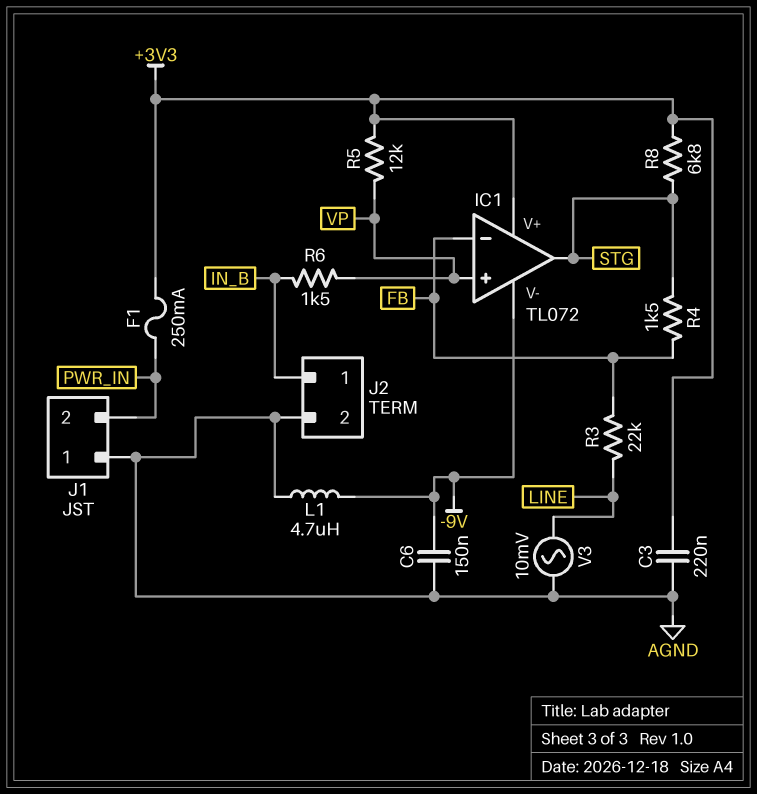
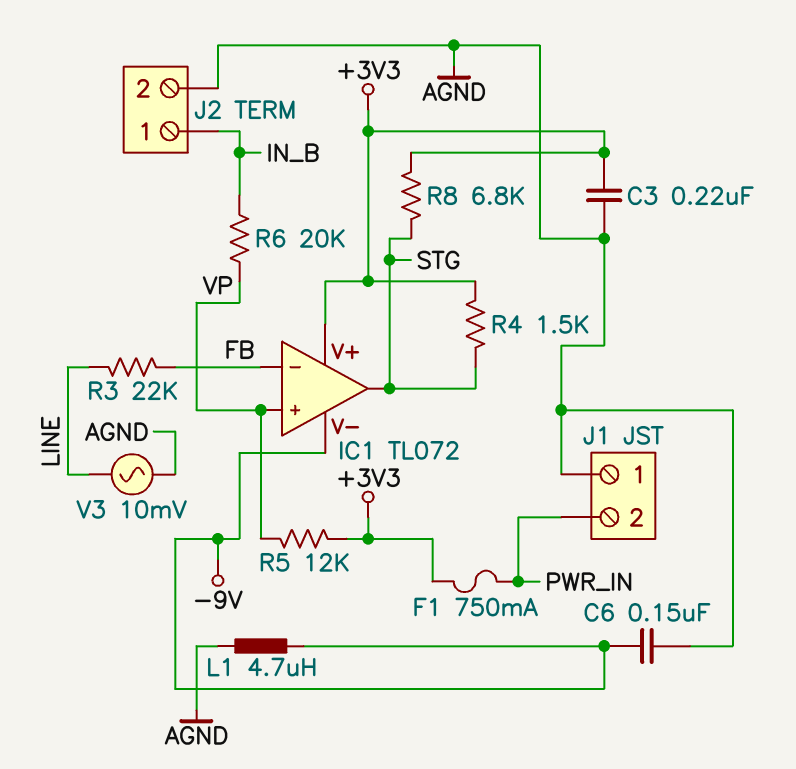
F1: 250mA (+3V3, PWR_IN) -> 750mA (+3V3, PWR_IN)
R4: 1.5k (FB, STG) -> 1.5k (+3V3, STG)
R6: 1.5k (IN_B, VP) -> 20k (IN_B, VP)

